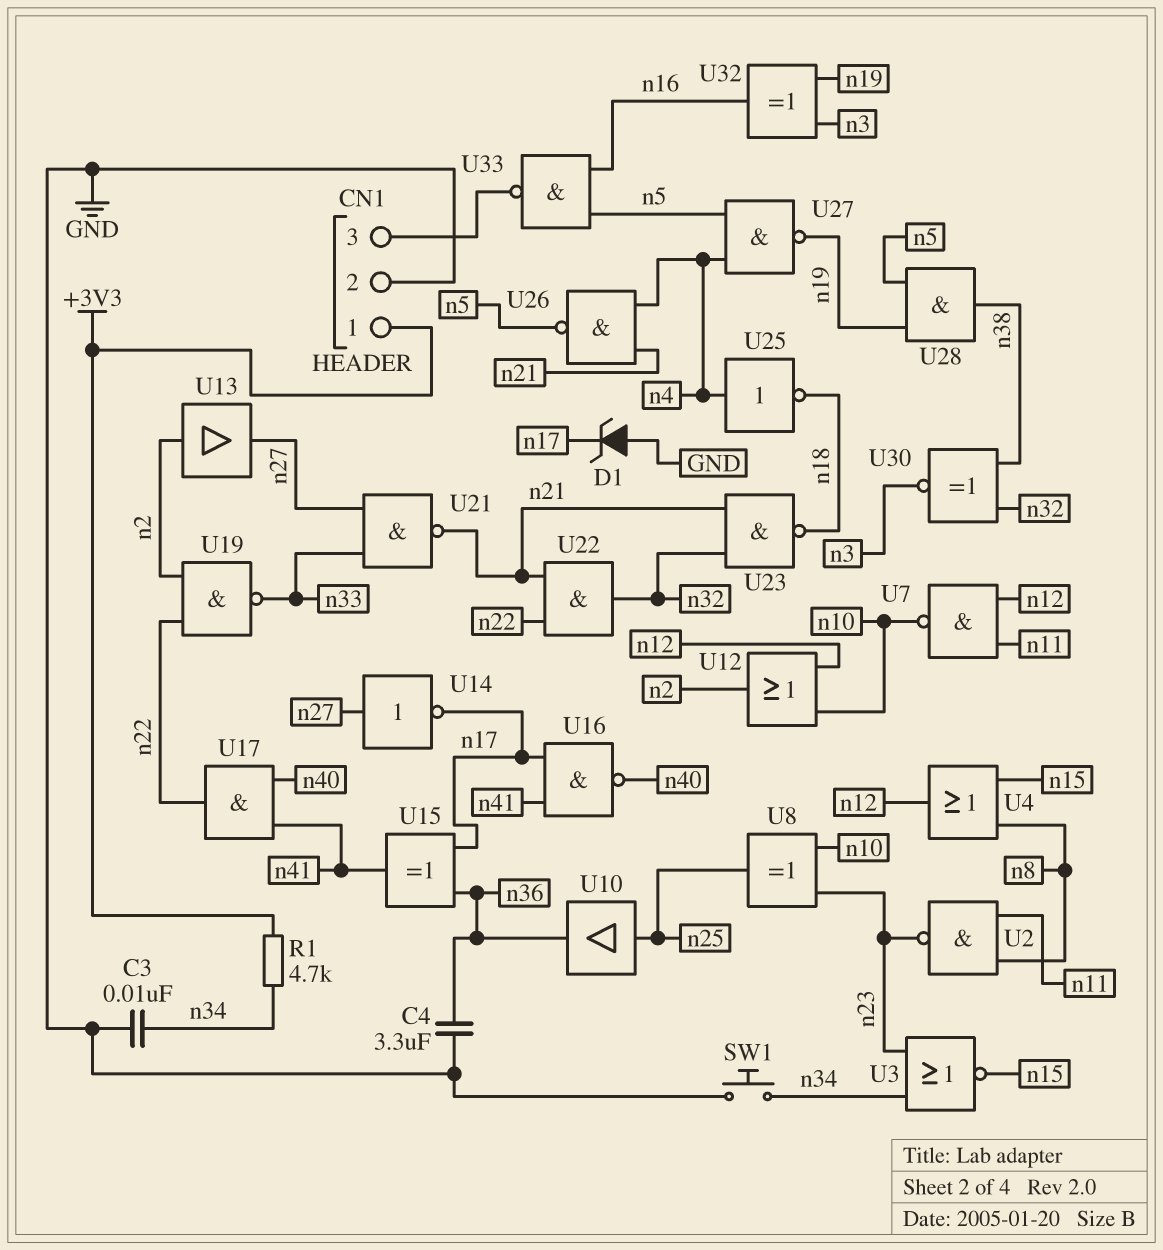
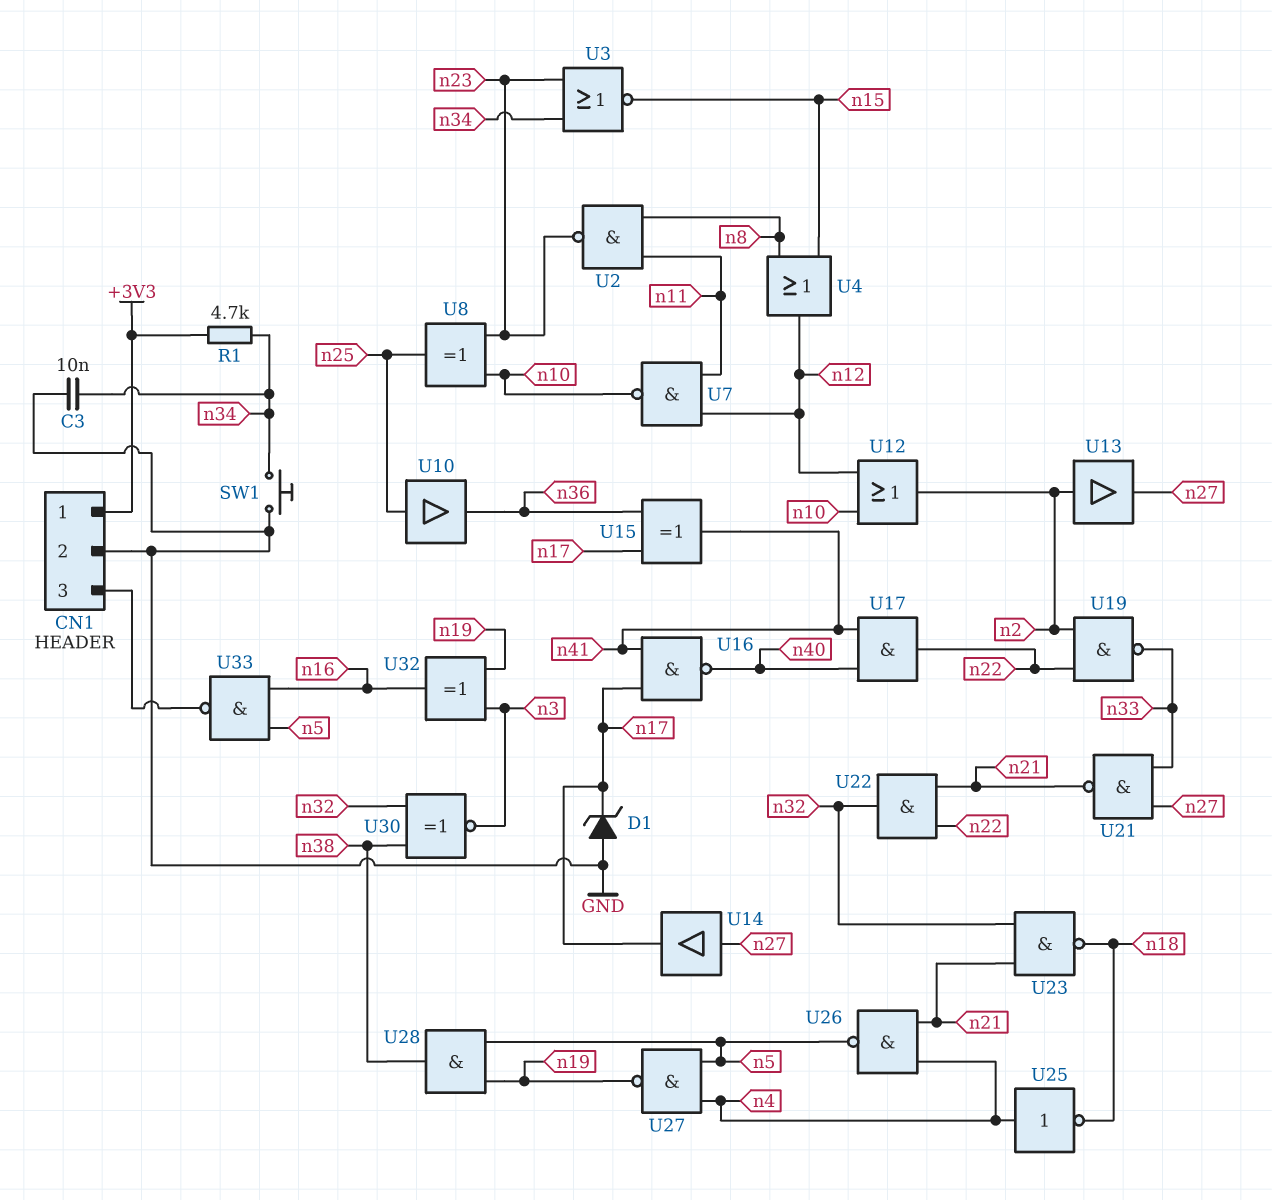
C4: 3.3uF (GND, n36) -> none
U14: NOT (in n27, out n17) -> buffer (in n27, out n17)

